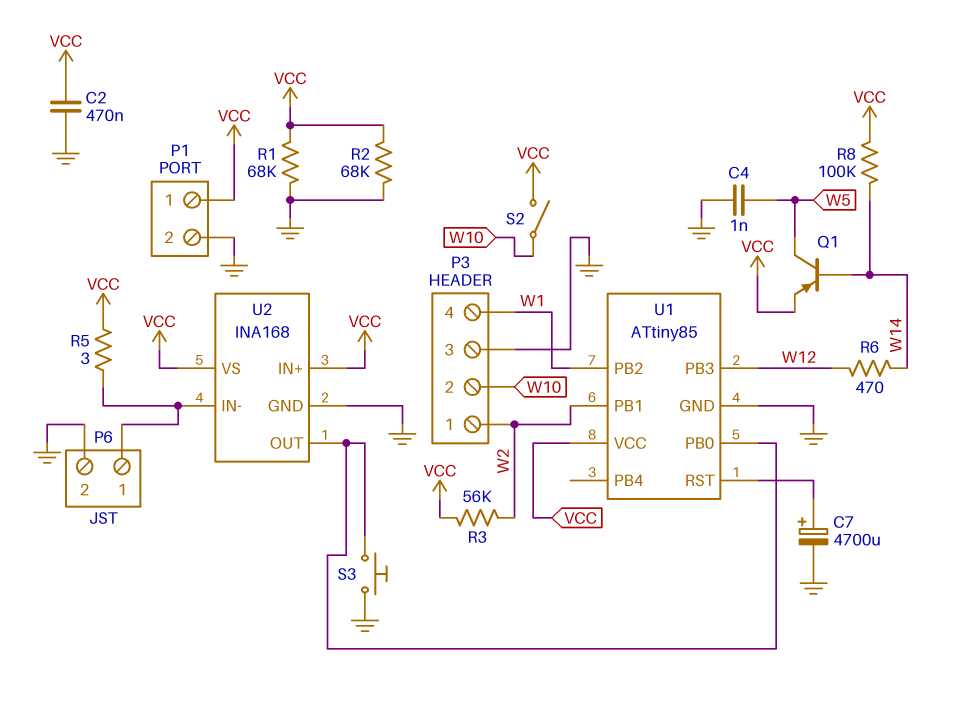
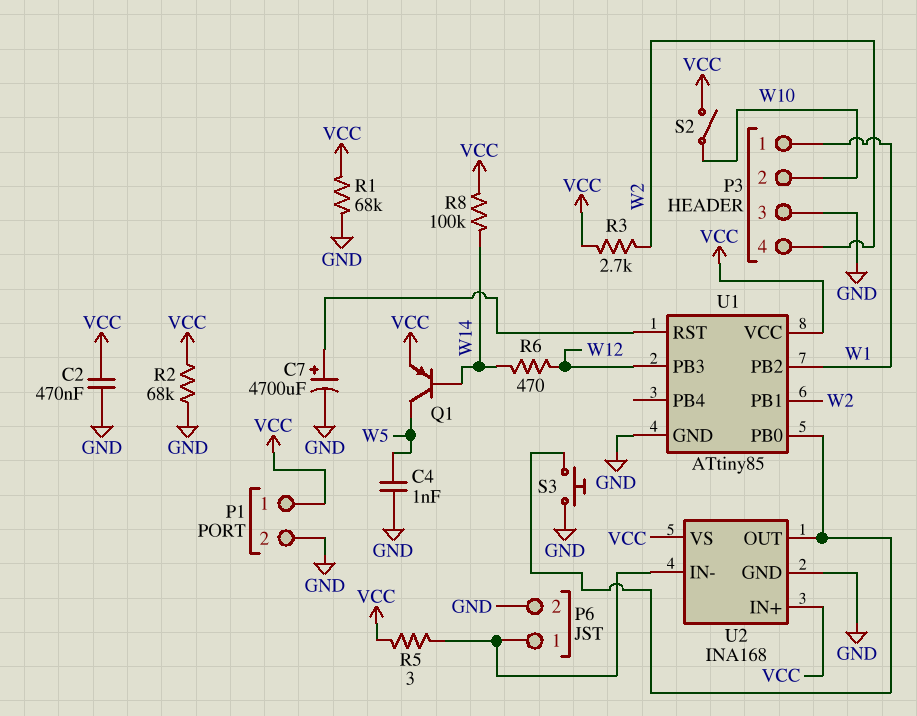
P3 pin 1: W2 -> W1
P3 pin 4: W1 -> W2
R3: 56k (VCC, W2) -> 2.7k (VCC, W2)

